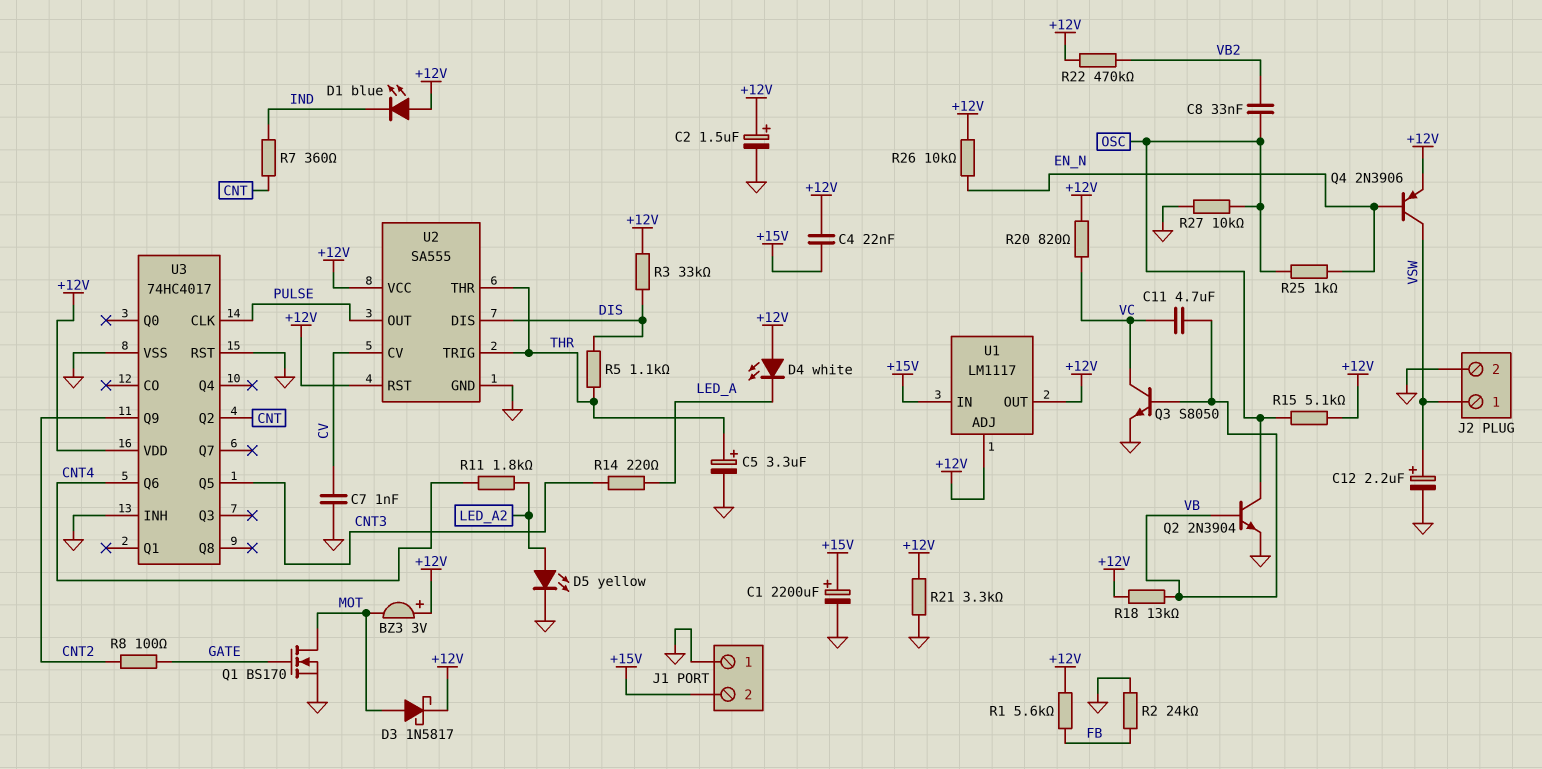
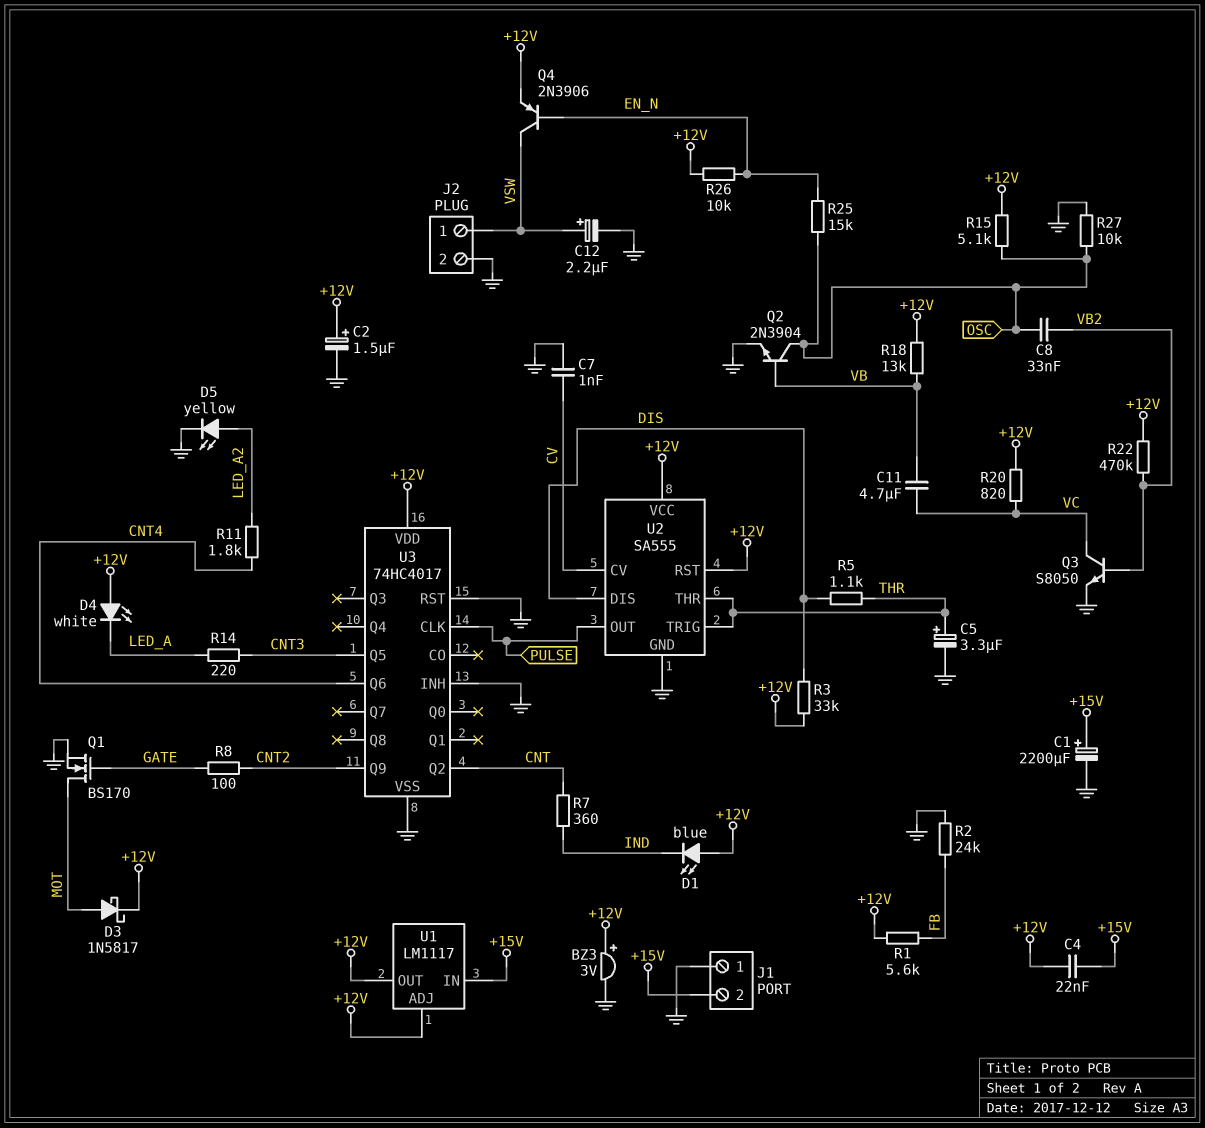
BZ3: buzzer 3V (plus +12V, minus MOT) -> buzzer 3V (plus +12V, minus GND)
Q3: NPN S8050 (B VB, C VC, E GND) -> NPN S8050 (B VB2, C VC, E GND)
R21: 3.3k (+12V, GND) -> none
R25: 1k (EN_N, OSC) -> 15k (EN_N, OSC)

